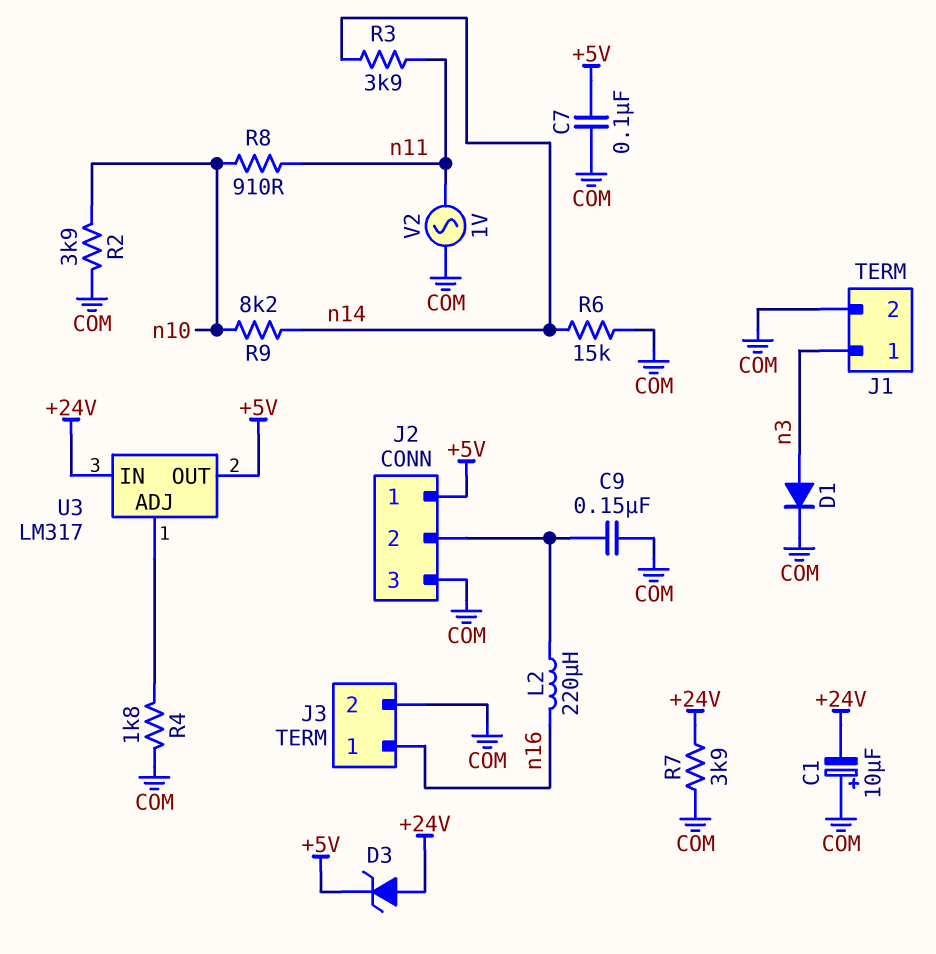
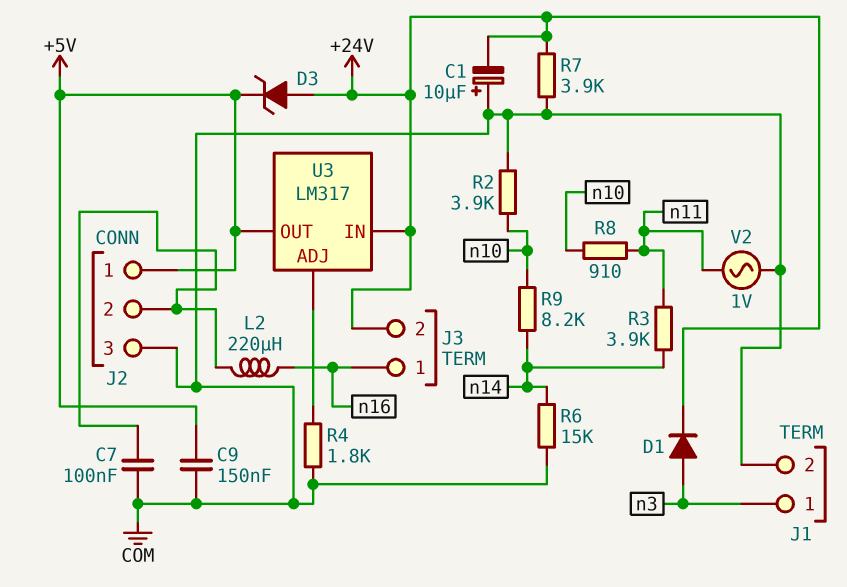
C7: 100nF (+5V, COM) -> 100nF (COM, J2/2)
C9: 150nF (COM, J2/2) -> 150nF (+5V, COM)
D1: diode (A n3, K COM) -> diode (A n3, K +24V)
J3 pin 2: COM -> +24V

